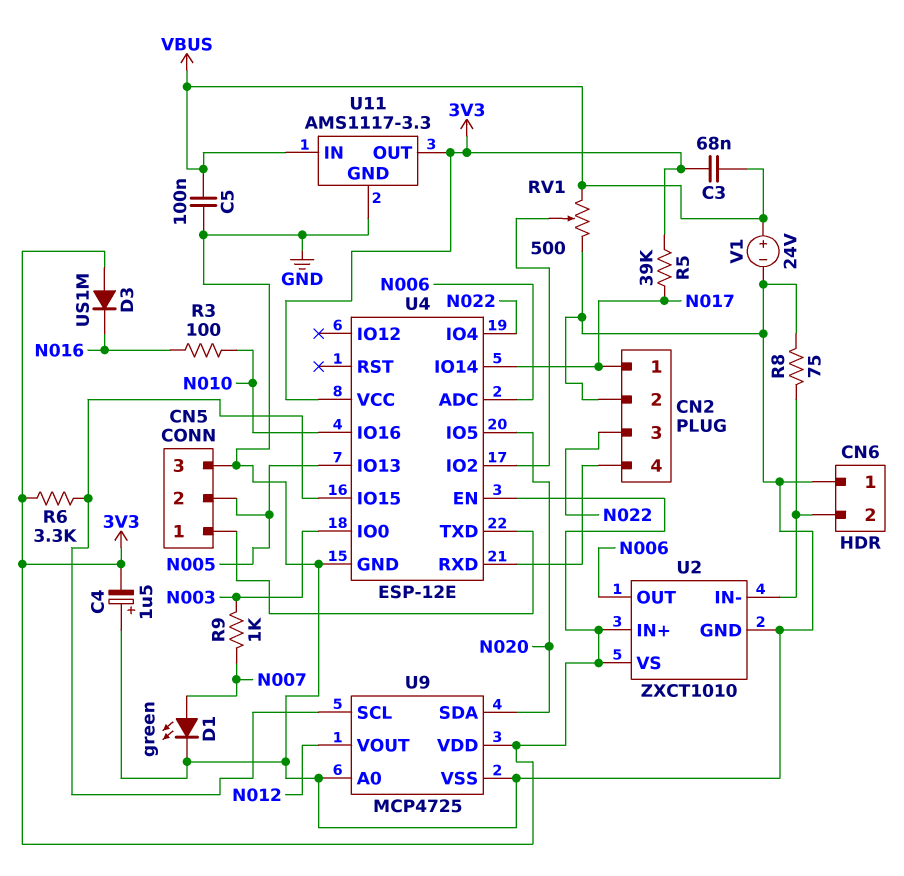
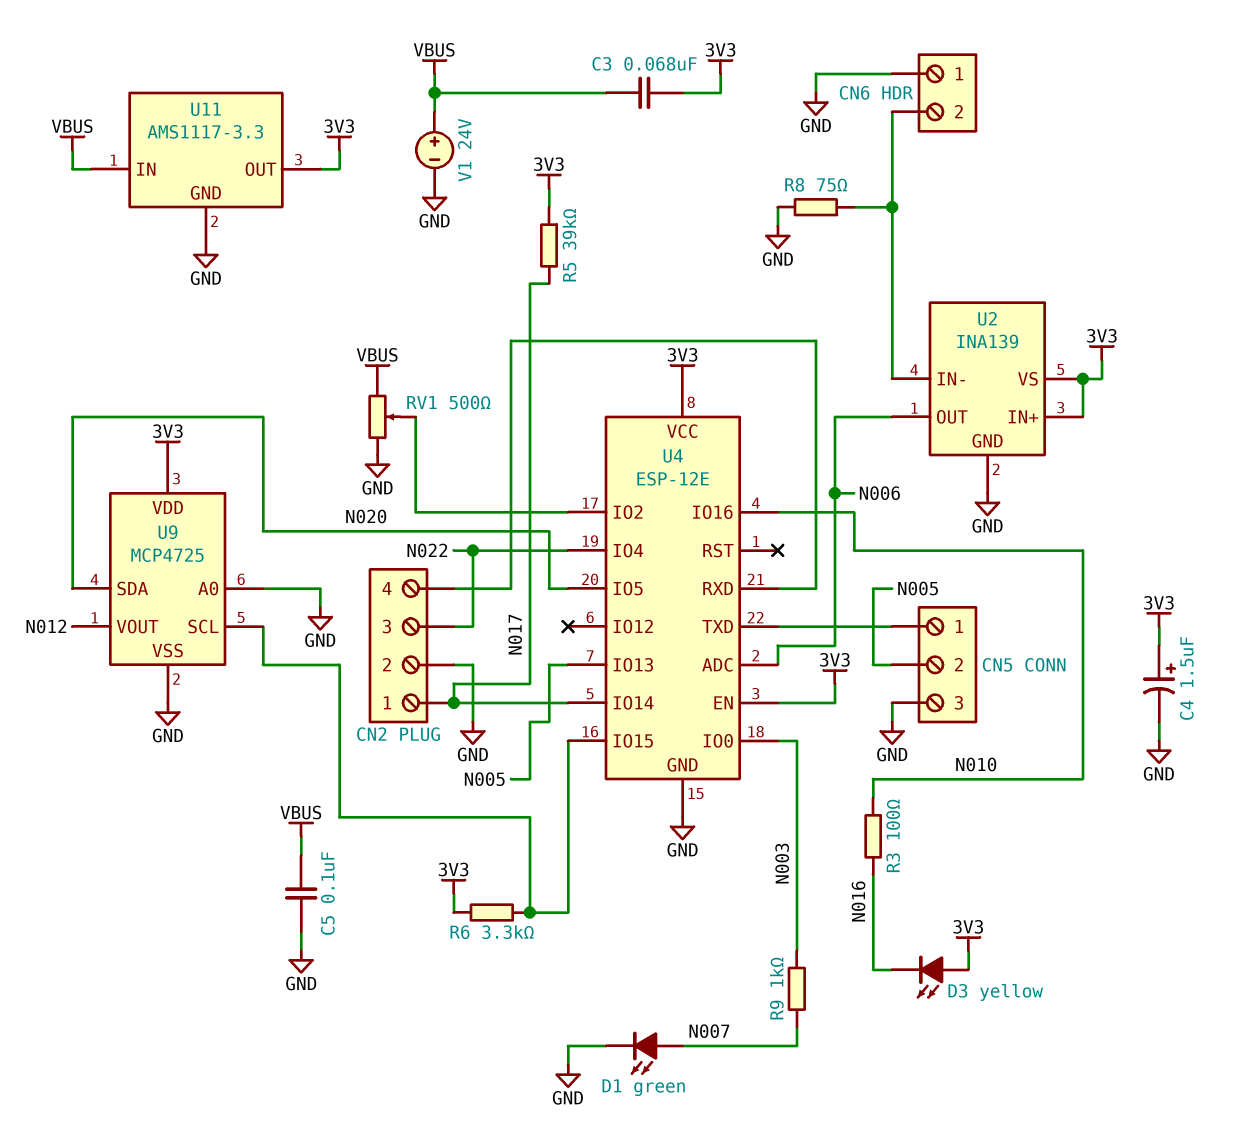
C4: 1.5uF (plus GND, minus 3V3) -> 1.5uF (plus 3V3, minus GND)
D3: diode US1M (A 3V3, K N016) -> LED yellow (A 3V3, K N016)
U2: ZXCT1010 -> INA139

